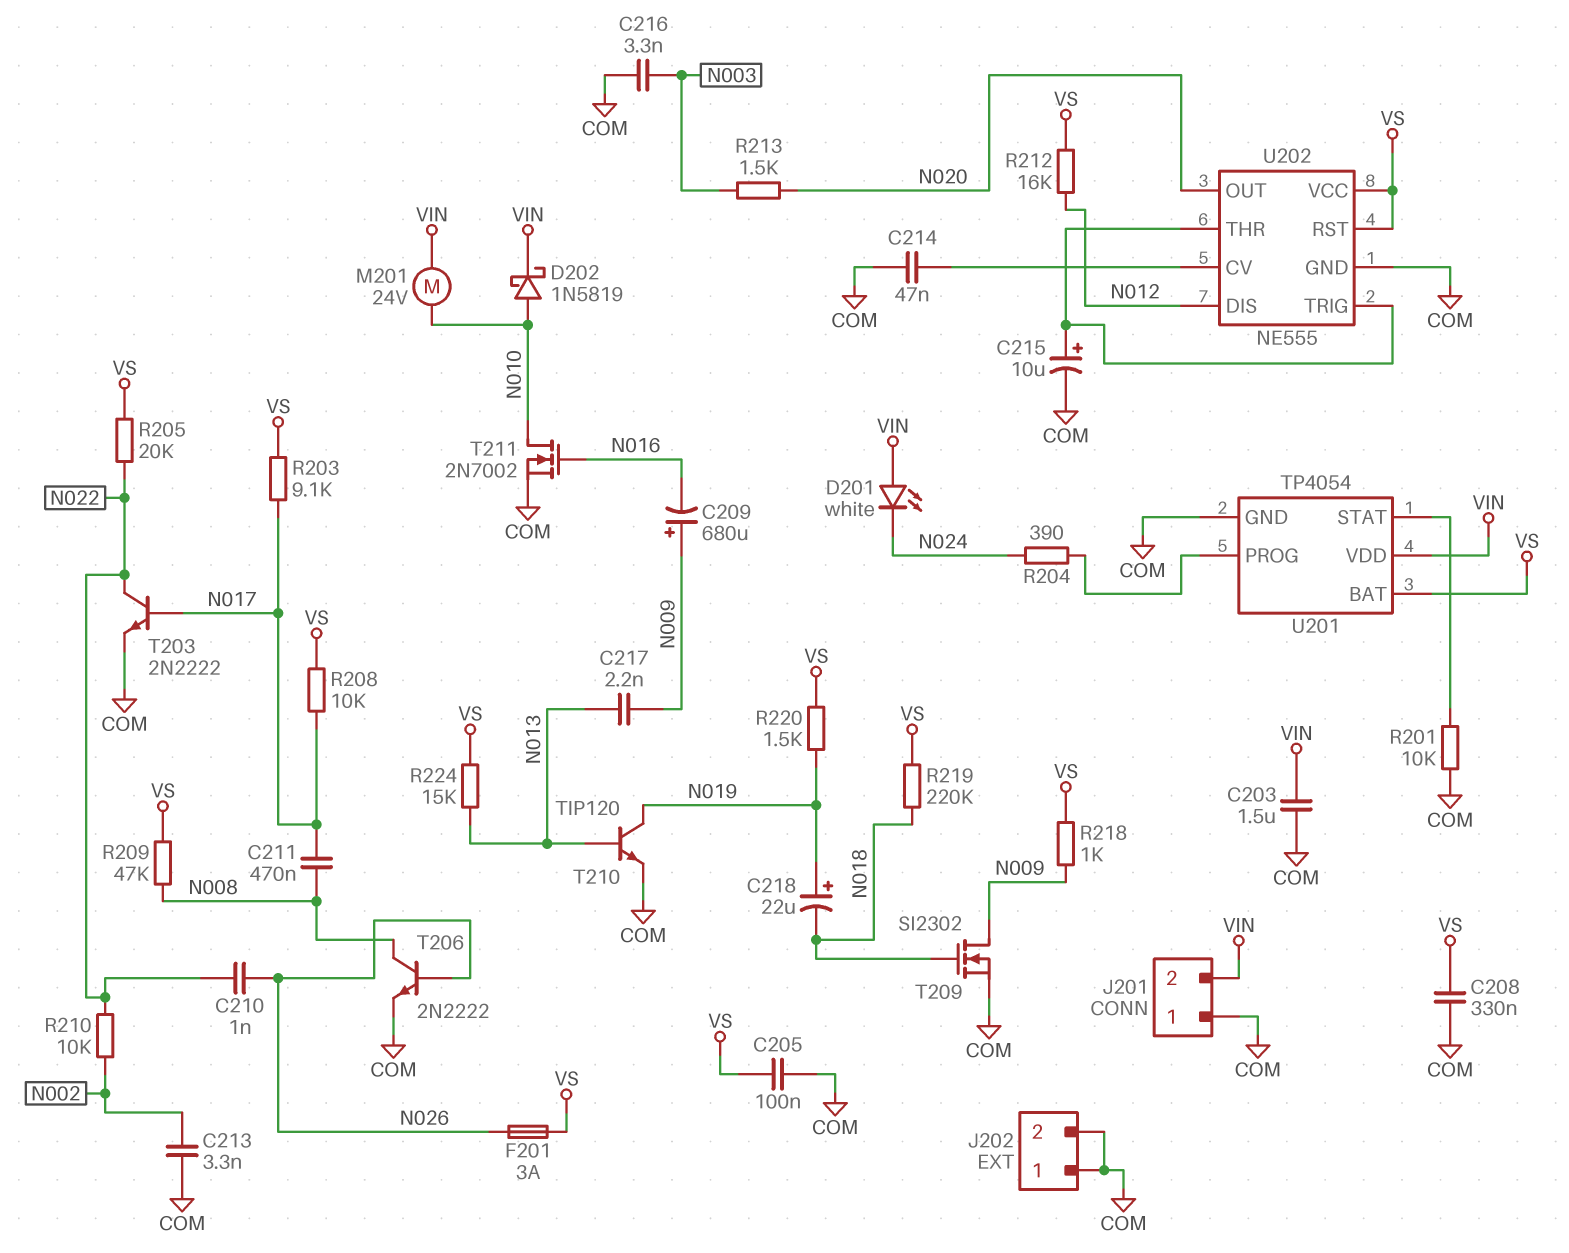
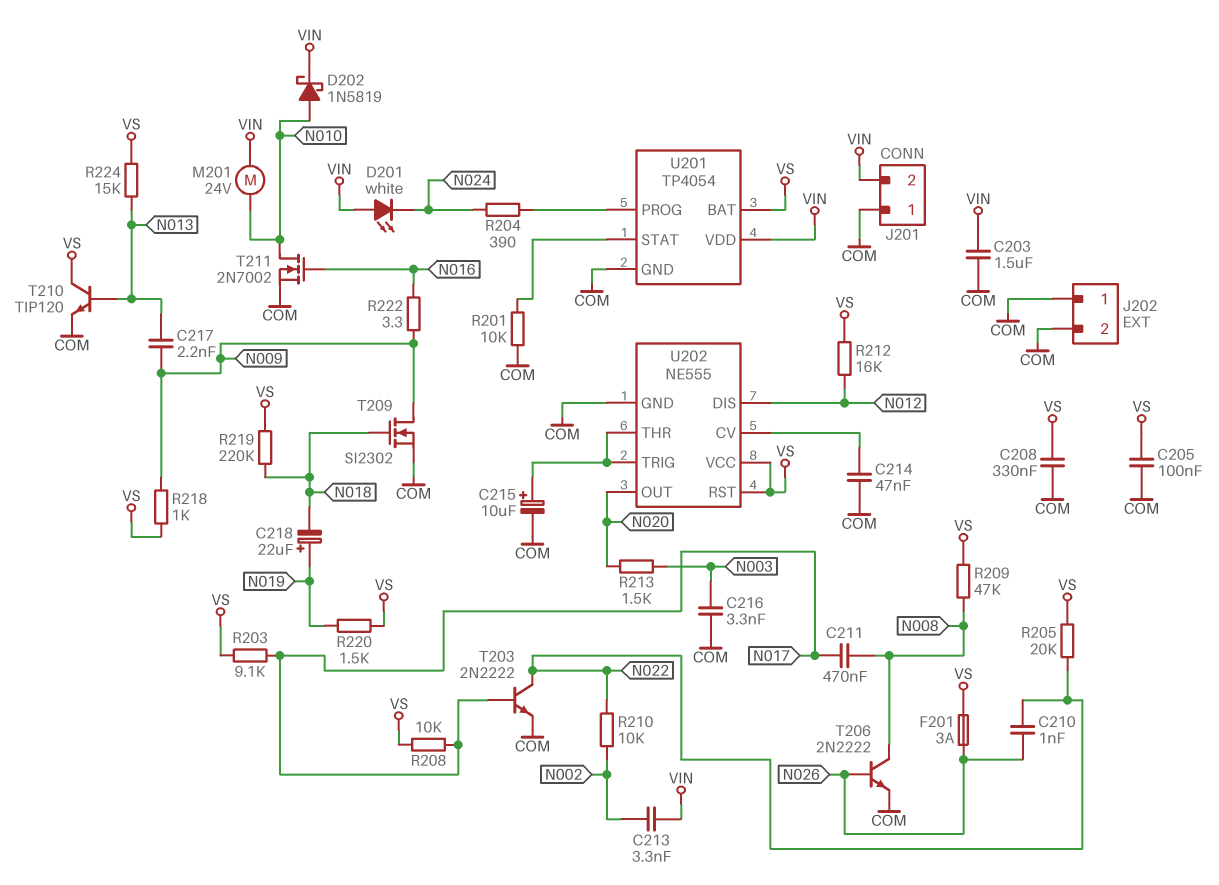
C209: 680uF (plus N009, minus N016) -> none
C213: 3.3nF (COM, N002) -> 3.3nF (N002, VIN)
R222: none -> 3.3 (N009, N016)
T210: NPN TIP120 (B N013, C N019, E COM) -> NPN TIP120 (B N013, C VS, E COM)

